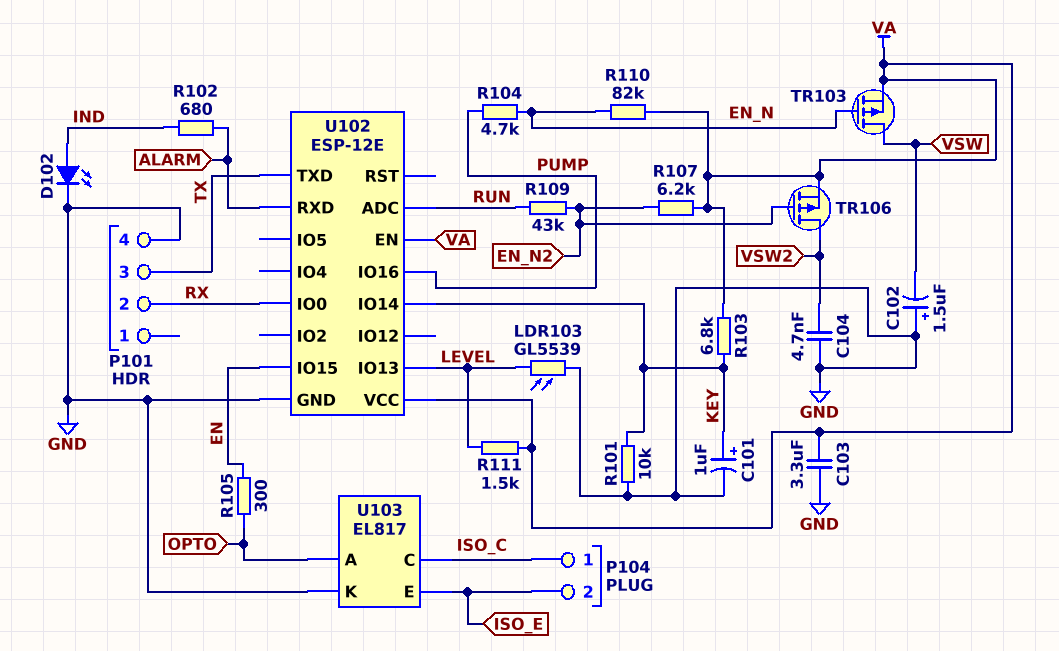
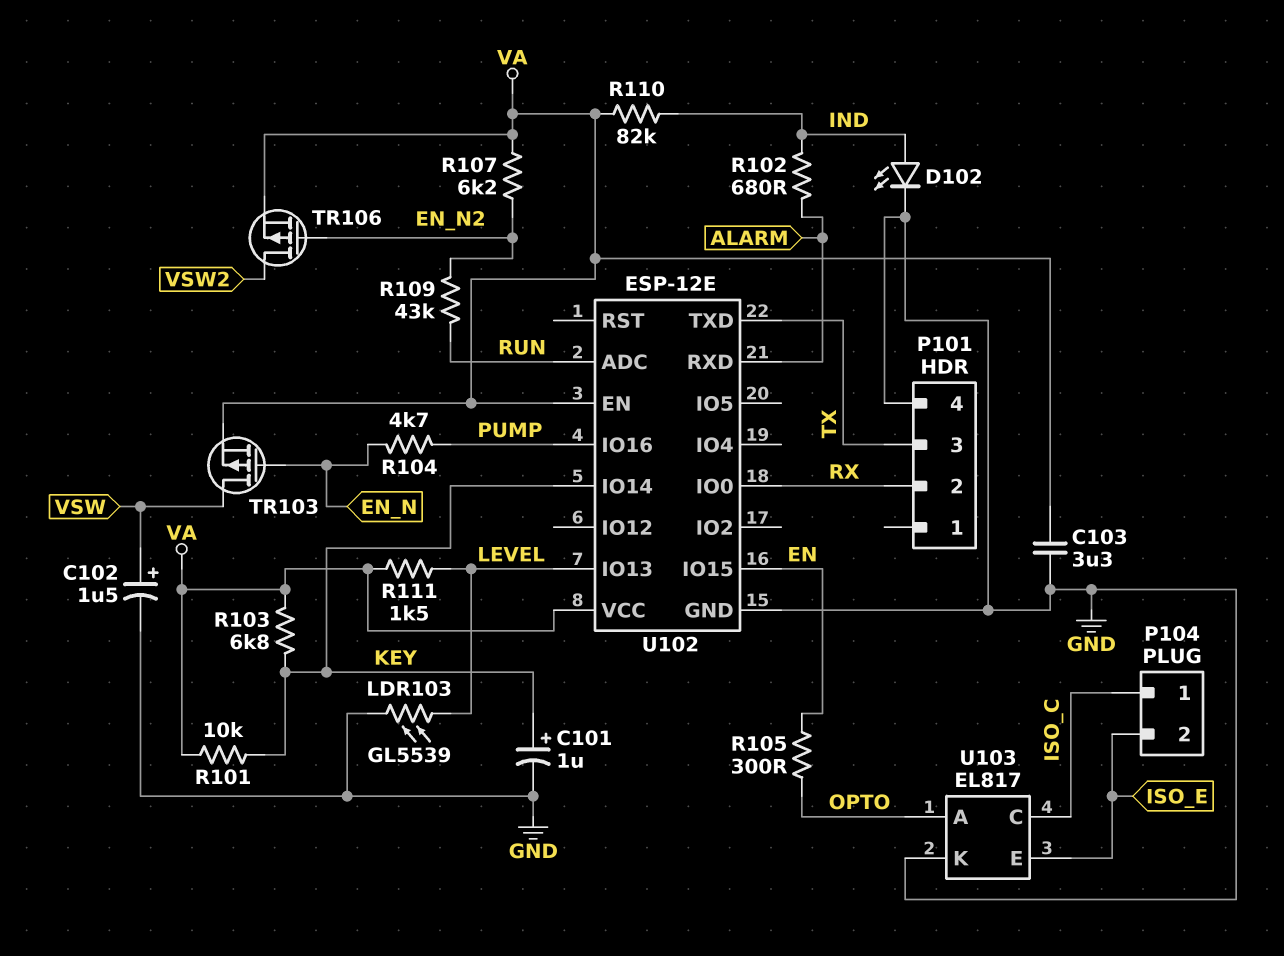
C102: 1.5uF (plus GND, minus VSW) -> 1.5uF (plus VSW, minus GND)
C104: 4.7nF (GND, VSW2) -> none
R101: 10k (GND, KEY) -> 10k (KEY, VA)
R110: 82k (EN_N, VA) -> 82k (IND, VA)

